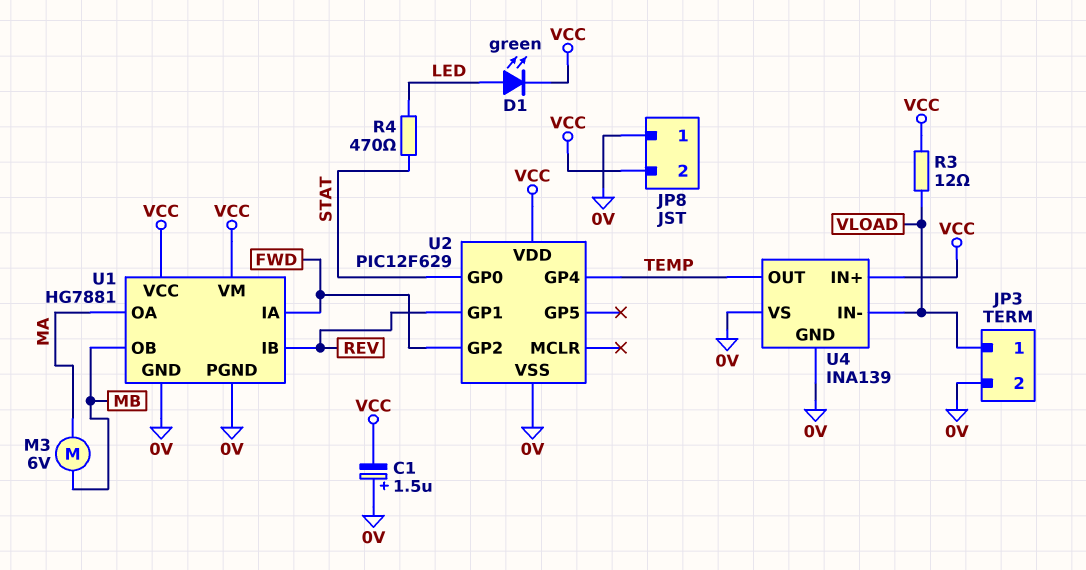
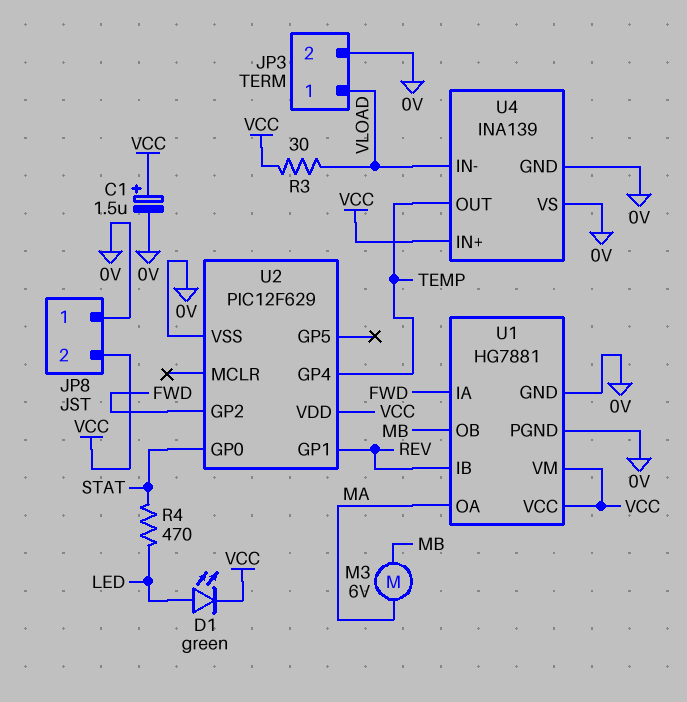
C1: 1.5uF (plus 0V, minus VCC) -> 1.5uF (plus VCC, minus 0V)
R3: 12 (VCC, VLOAD) -> 30 (VCC, VLOAD)

